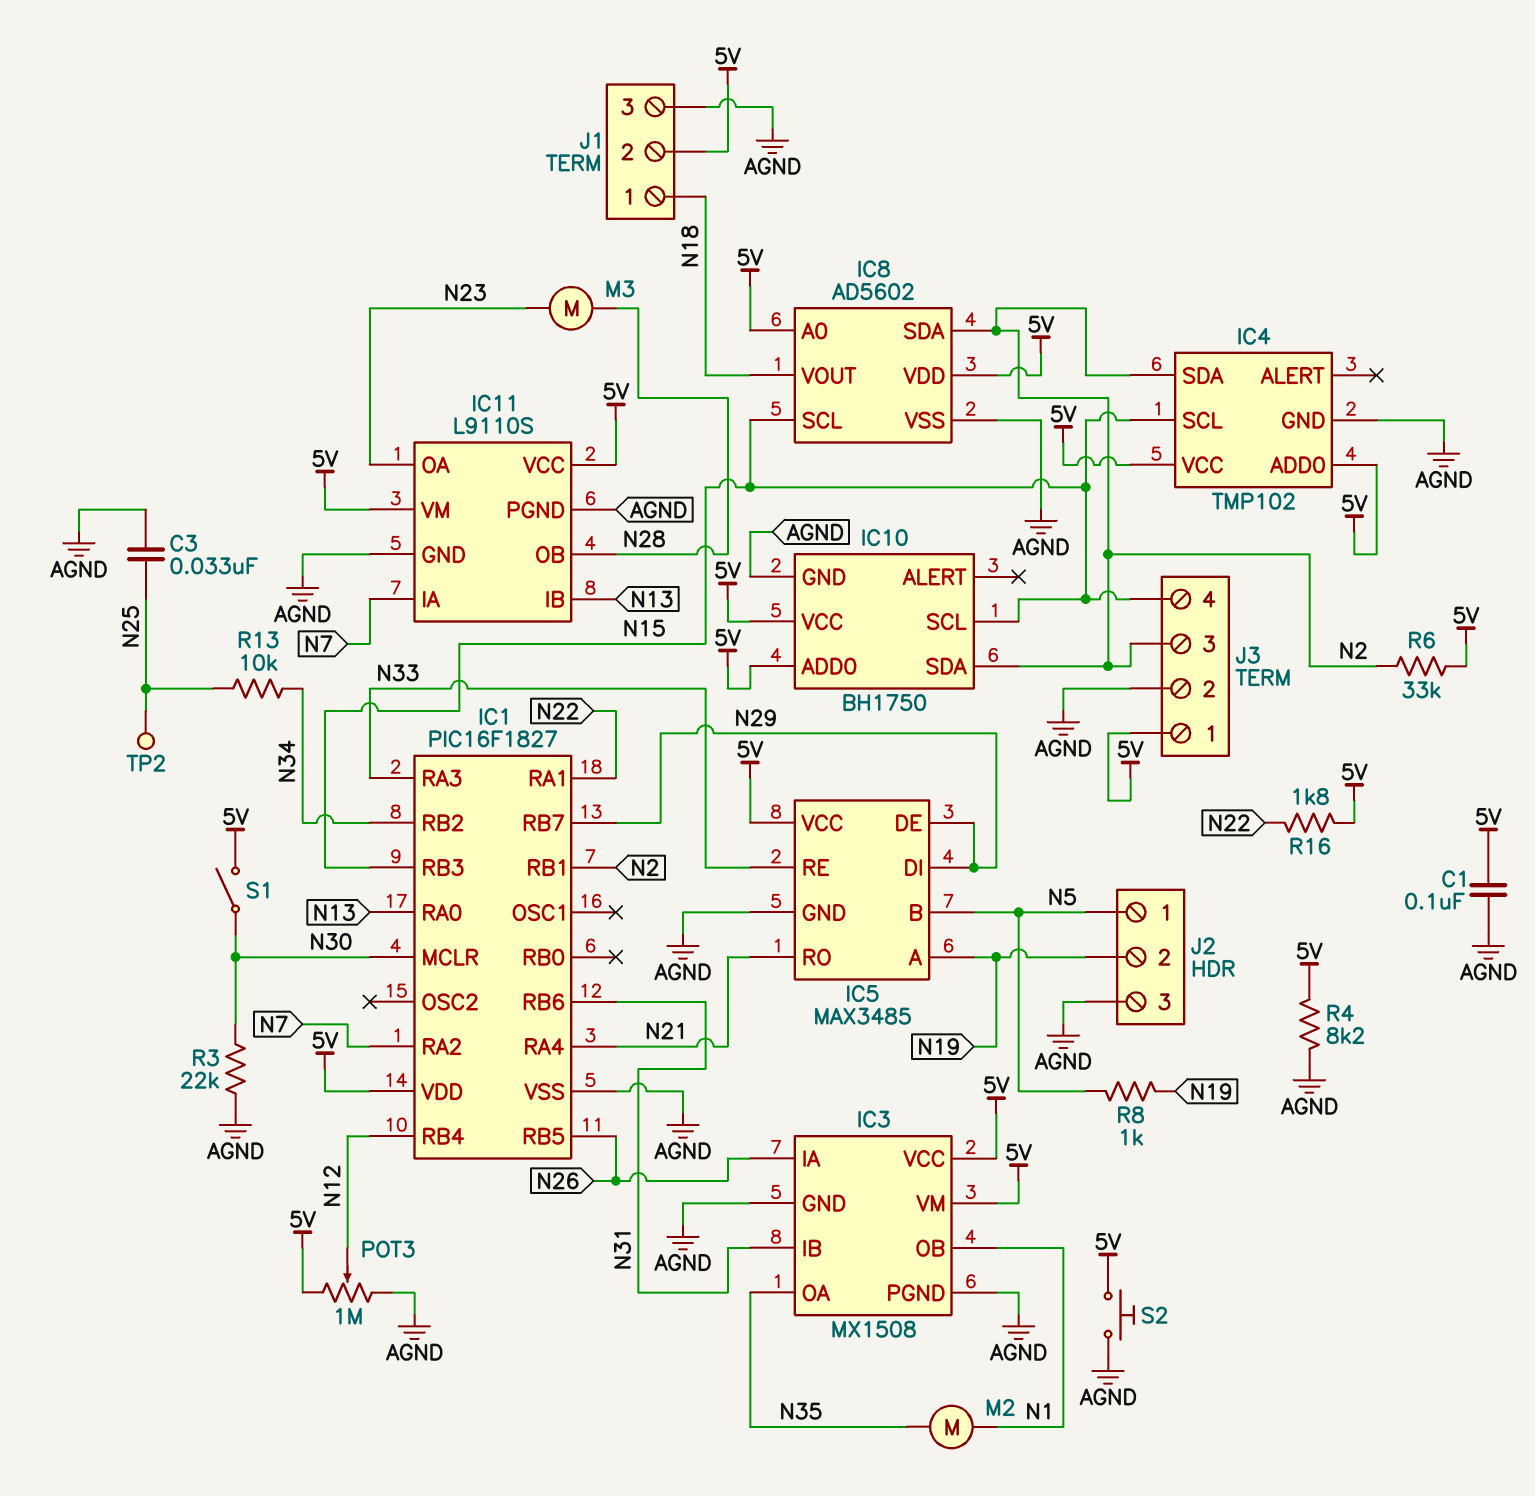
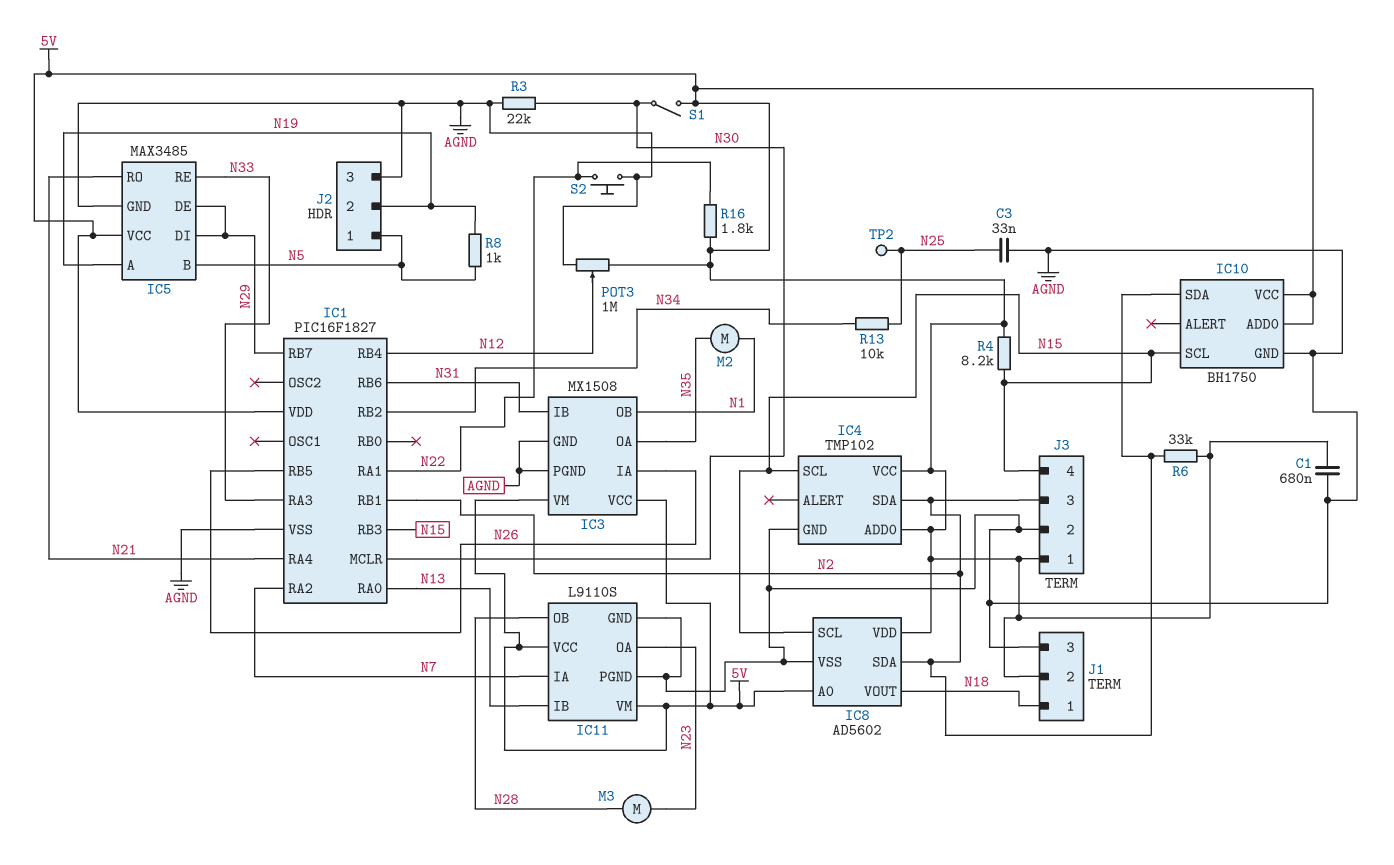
C1: 100nF (5V, AGND) -> 680nF (5V, AGND)
R4: 8.2k (5V, AGND) -> 8.2k (5V, N15)
S2: button (5V, AGND) -> button (AGND, N22)

